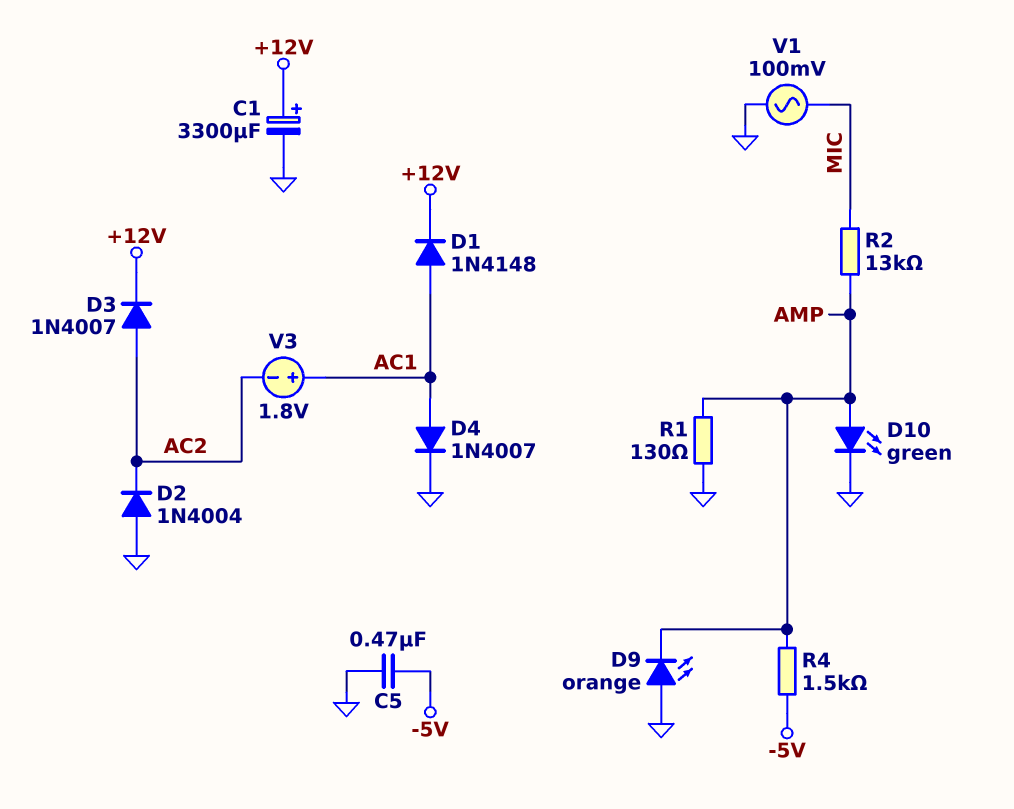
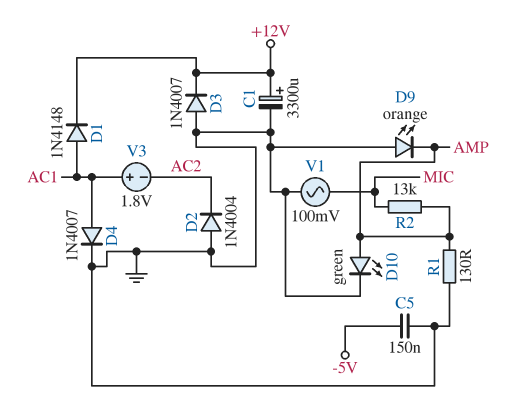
C5: 470nF (-5V, GND) -> 150nF (-5V, GND)
D3: diode 1N4007 (A AC2, K +12V) -> diode 1N4007 (A GND, K +12V)
R4: 1.5k (-5V, AMP) -> none

